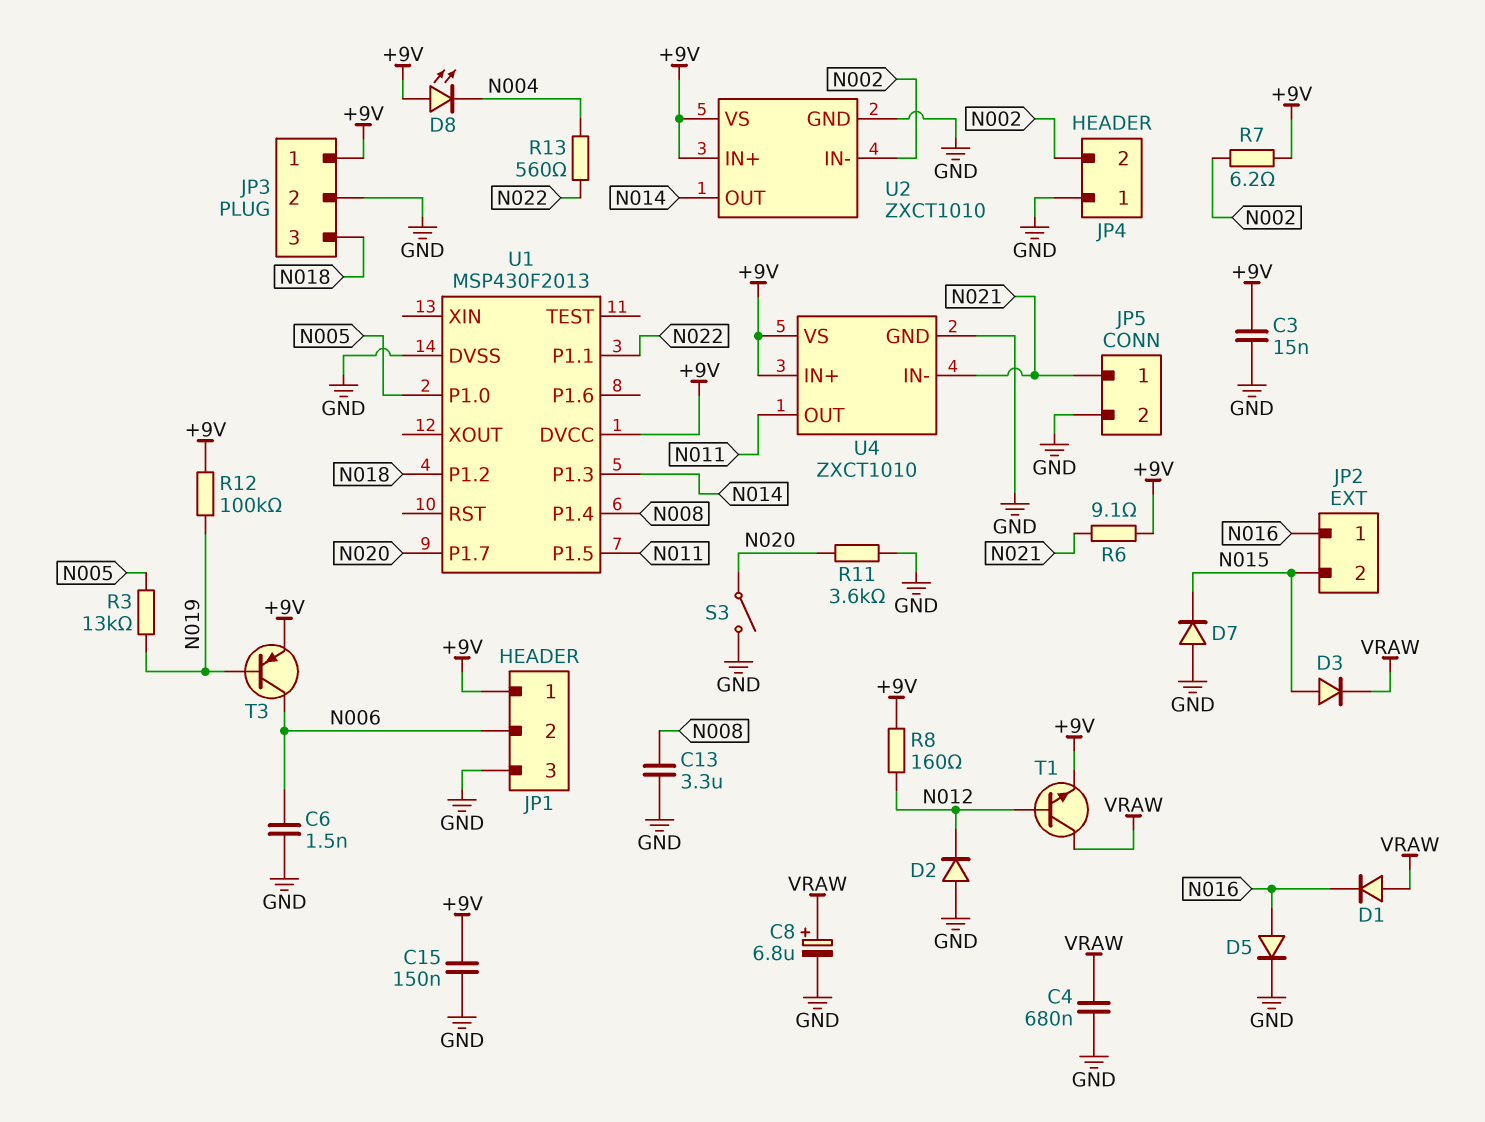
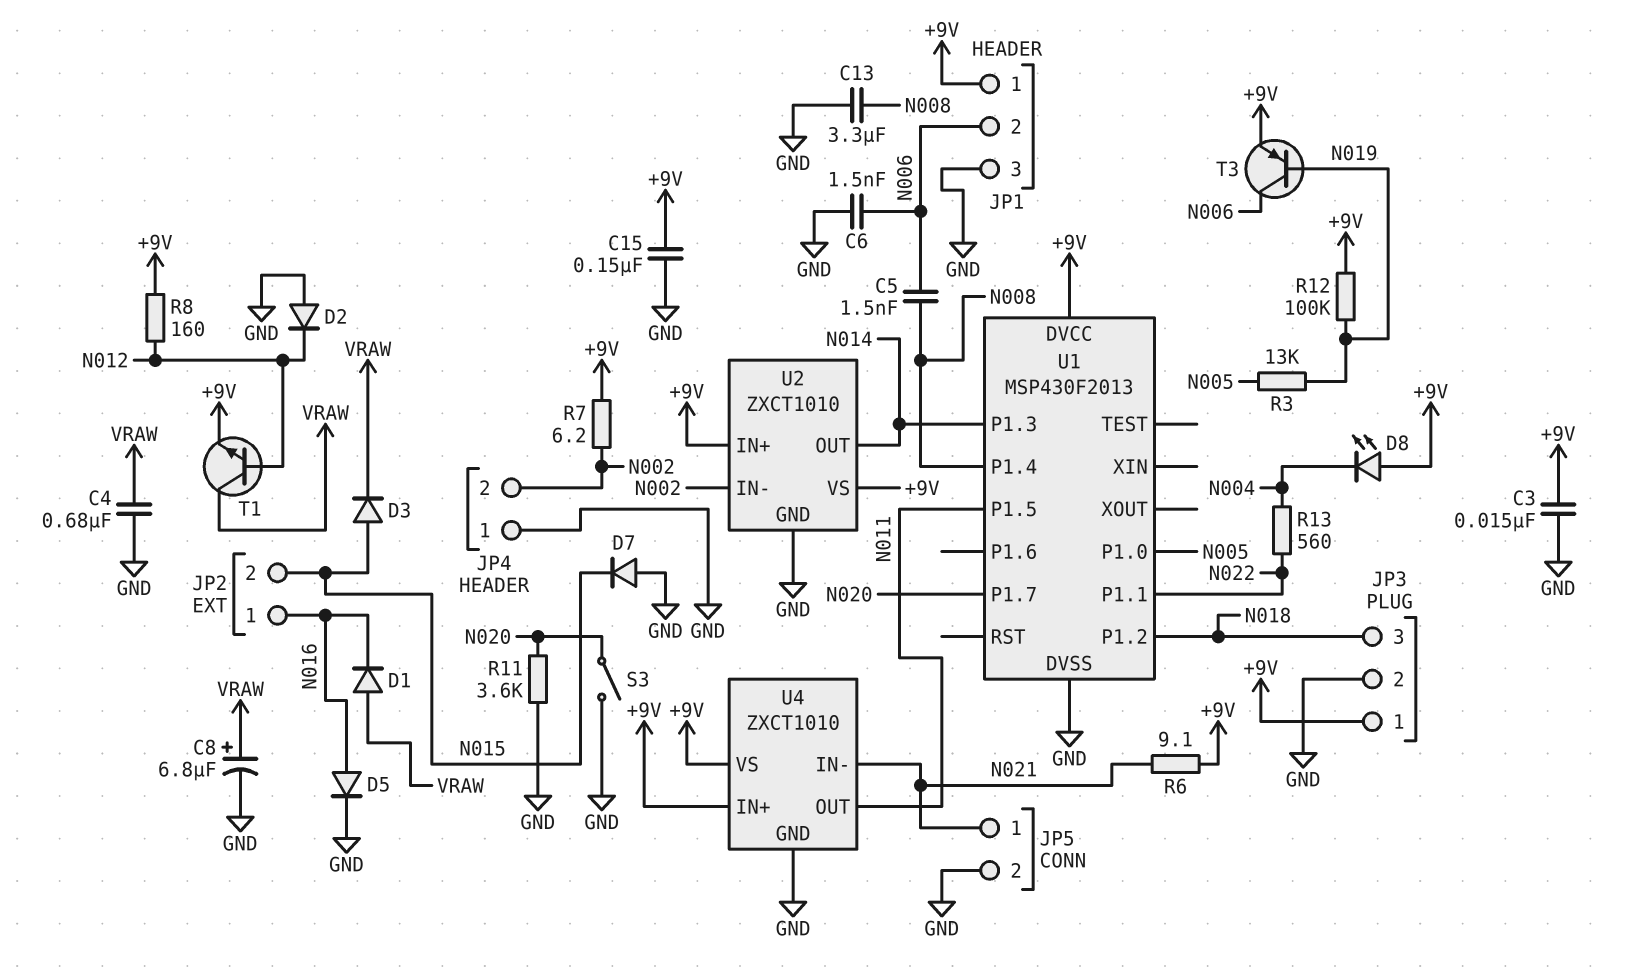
C5: none -> 1.5nF (N006, N008)

